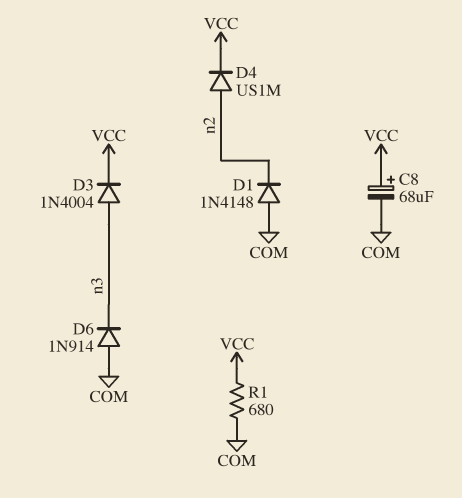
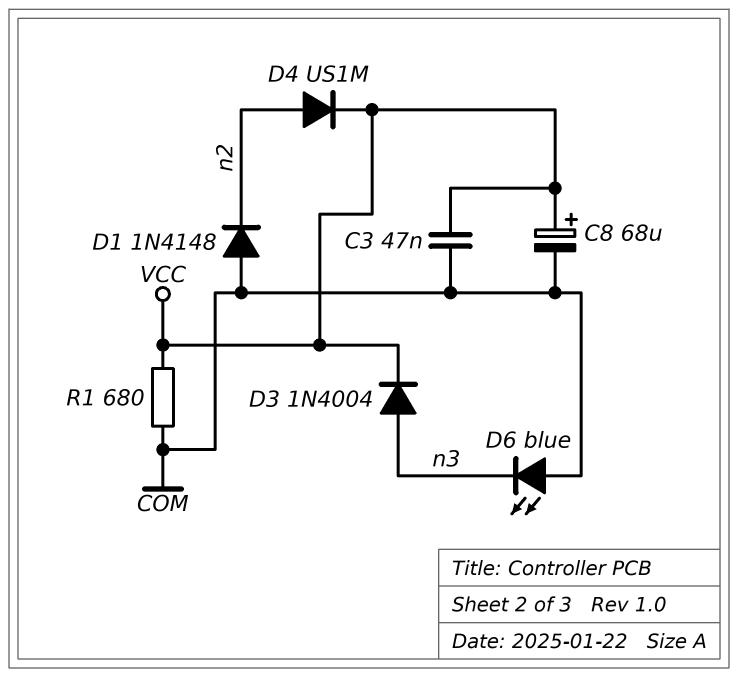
C3: none -> 47nF (COM, VCC)
D6: diode 1N914 (A COM, K n3) -> LED blue (A COM, K n3)

